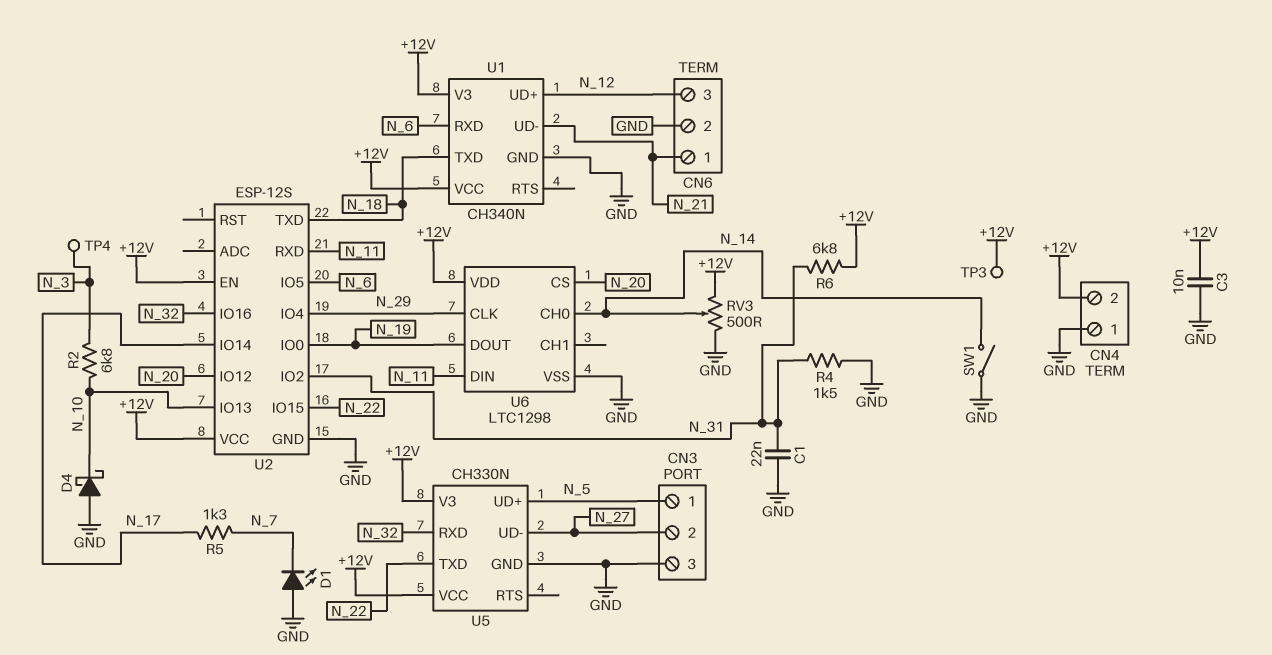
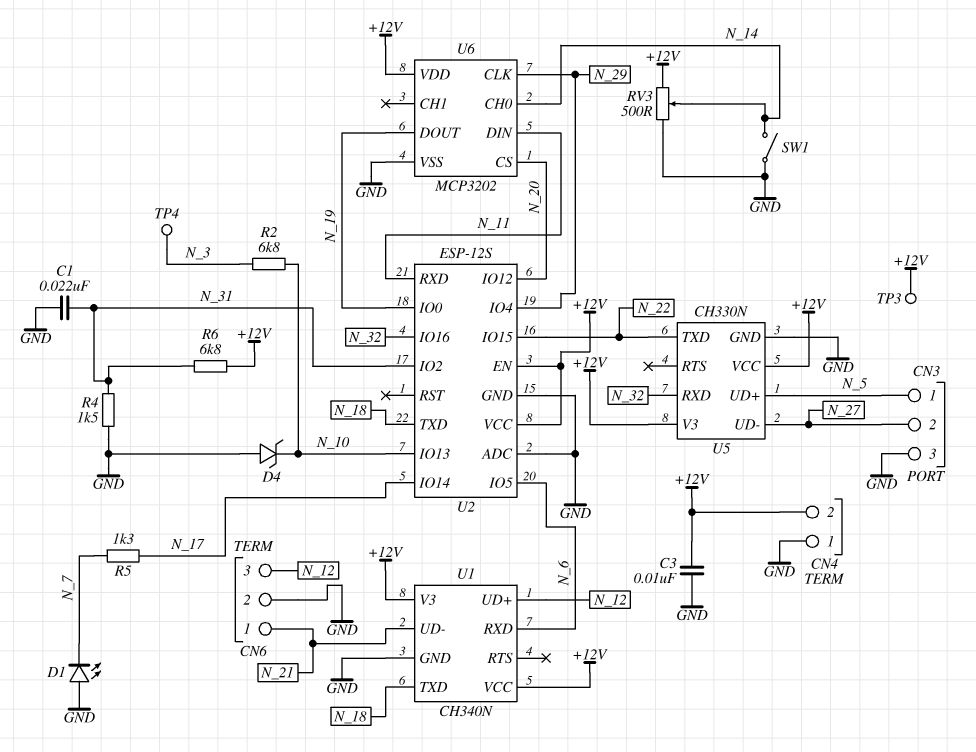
D4: schottky (A GND, K N_10) -> zener (A GND, K N_10)
U2 pin ADC: none -> GND
U6: LTC1298 -> MCP3202

